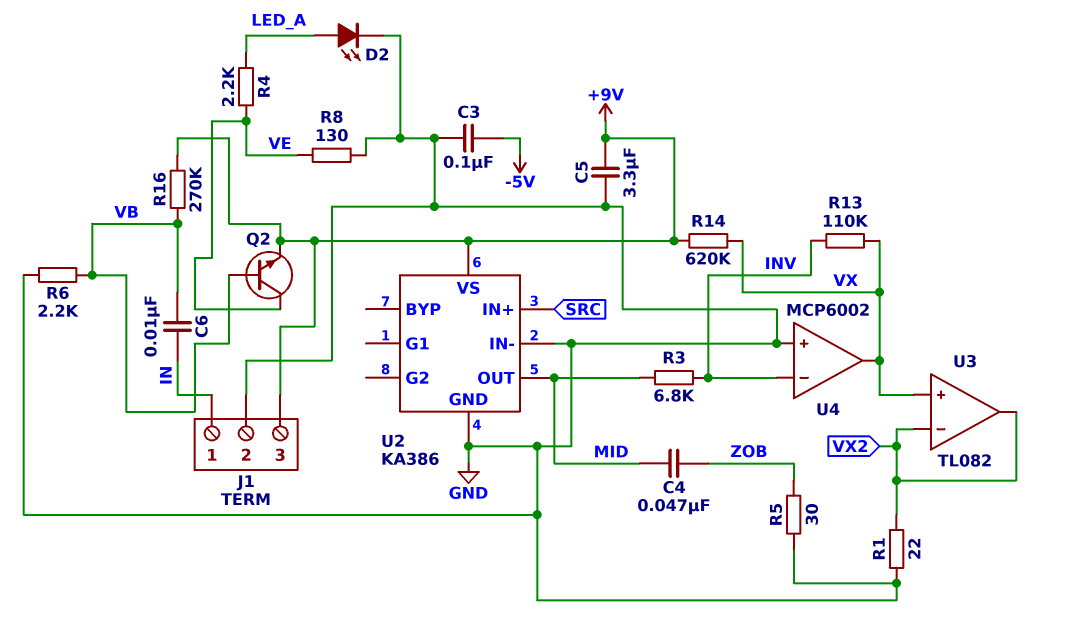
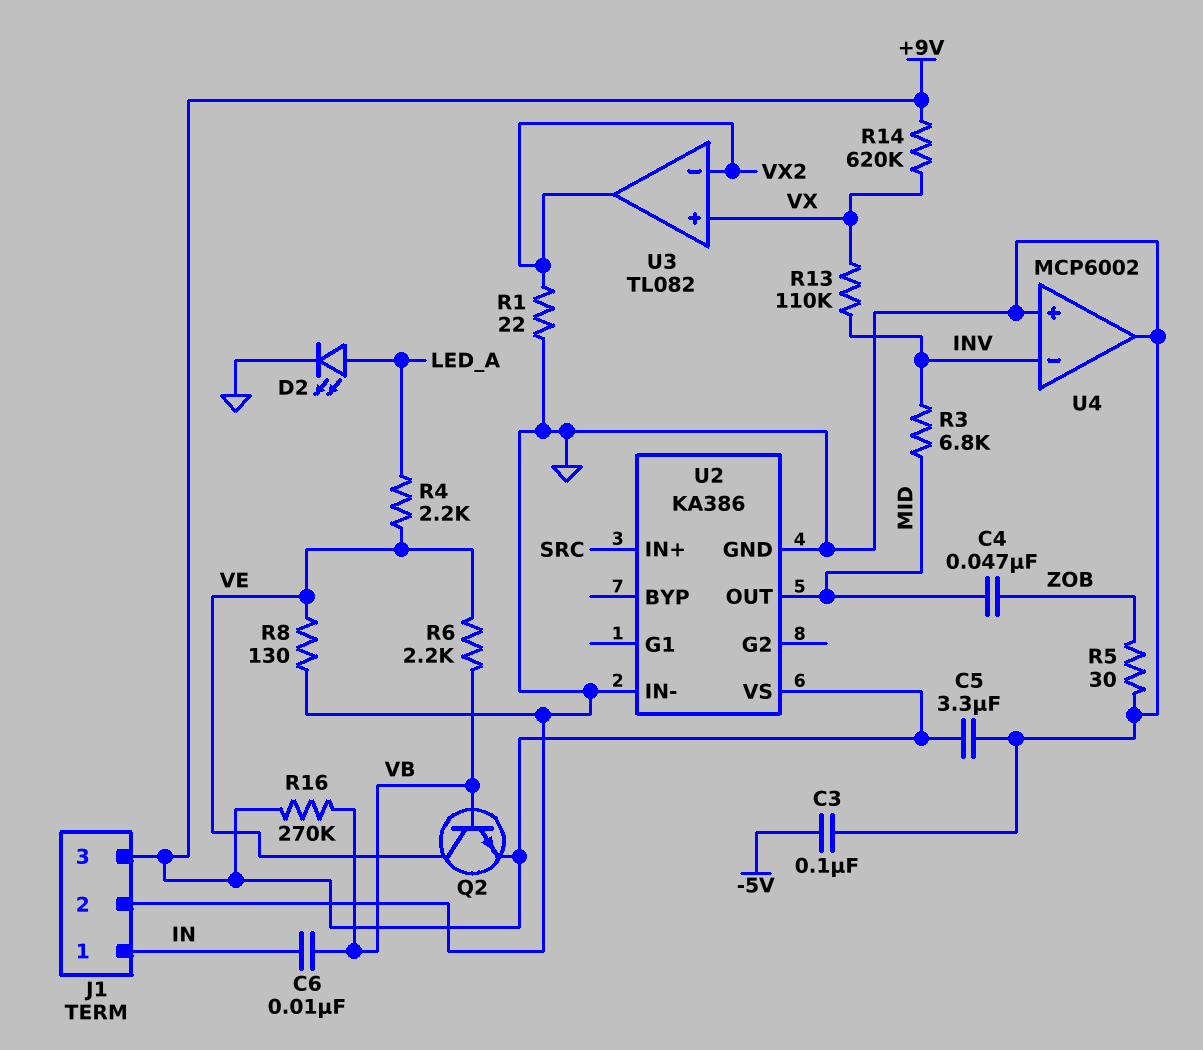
R6: 2.2k (GND, VB) -> 2.2k (VB, VE)
U4 pin out: VX -> GND

